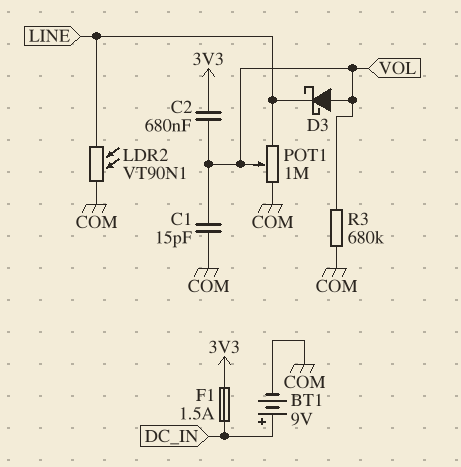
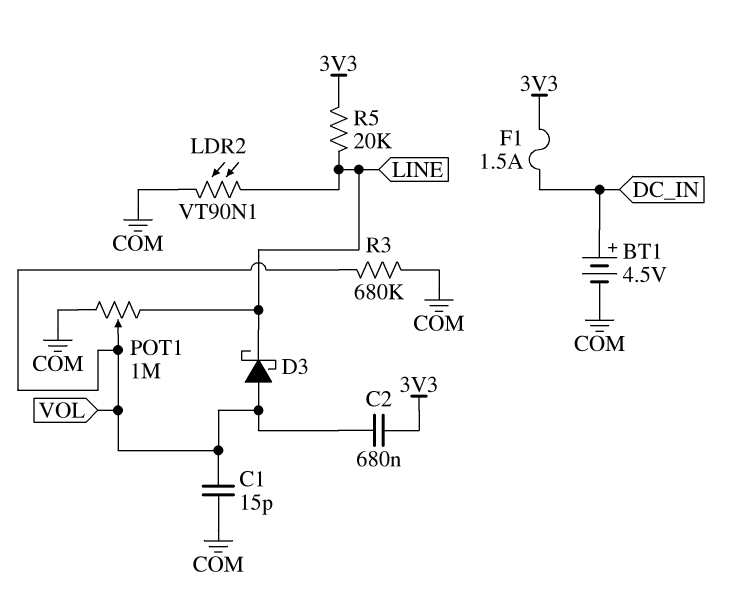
BT1: 9V (plus DC_IN, minus COM) -> 4.5V (plus DC_IN, minus COM)
R5: none -> 20k (3V3, LINE)

